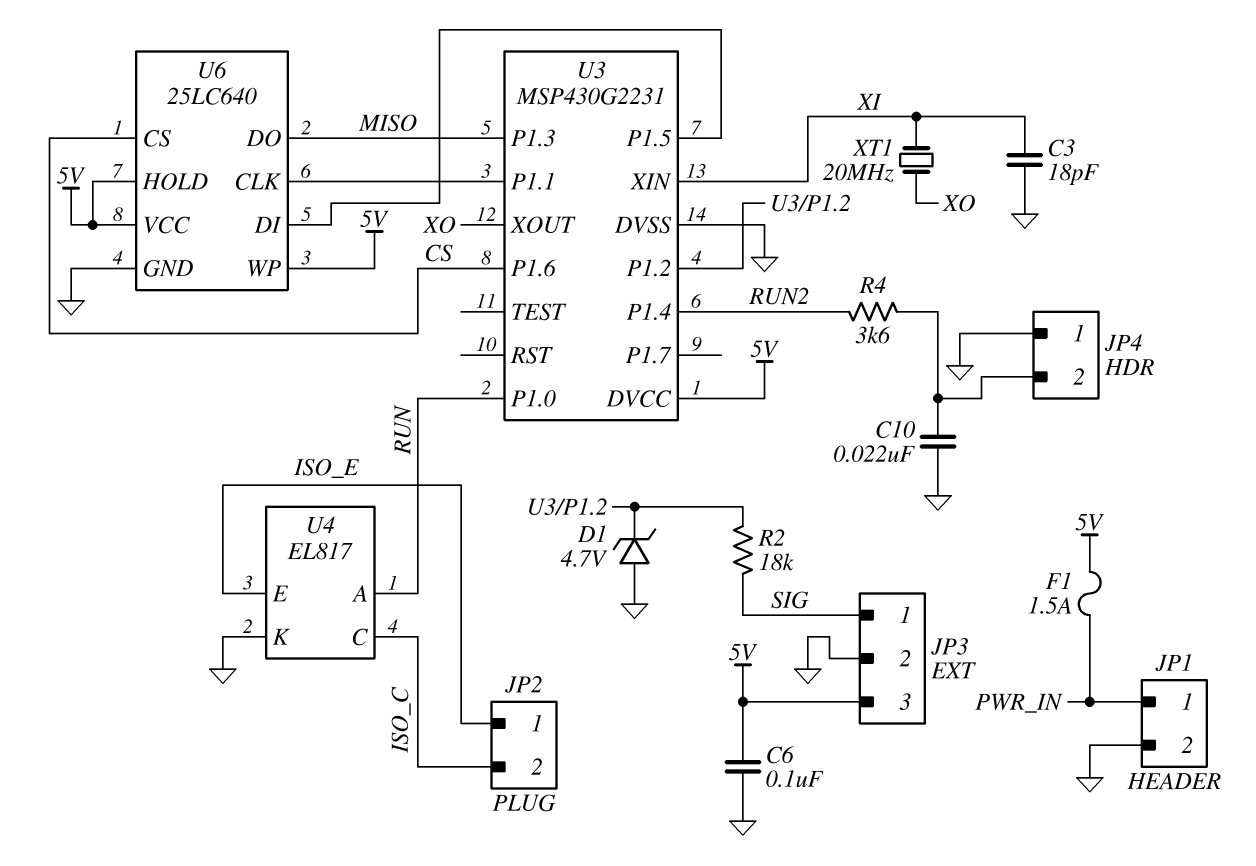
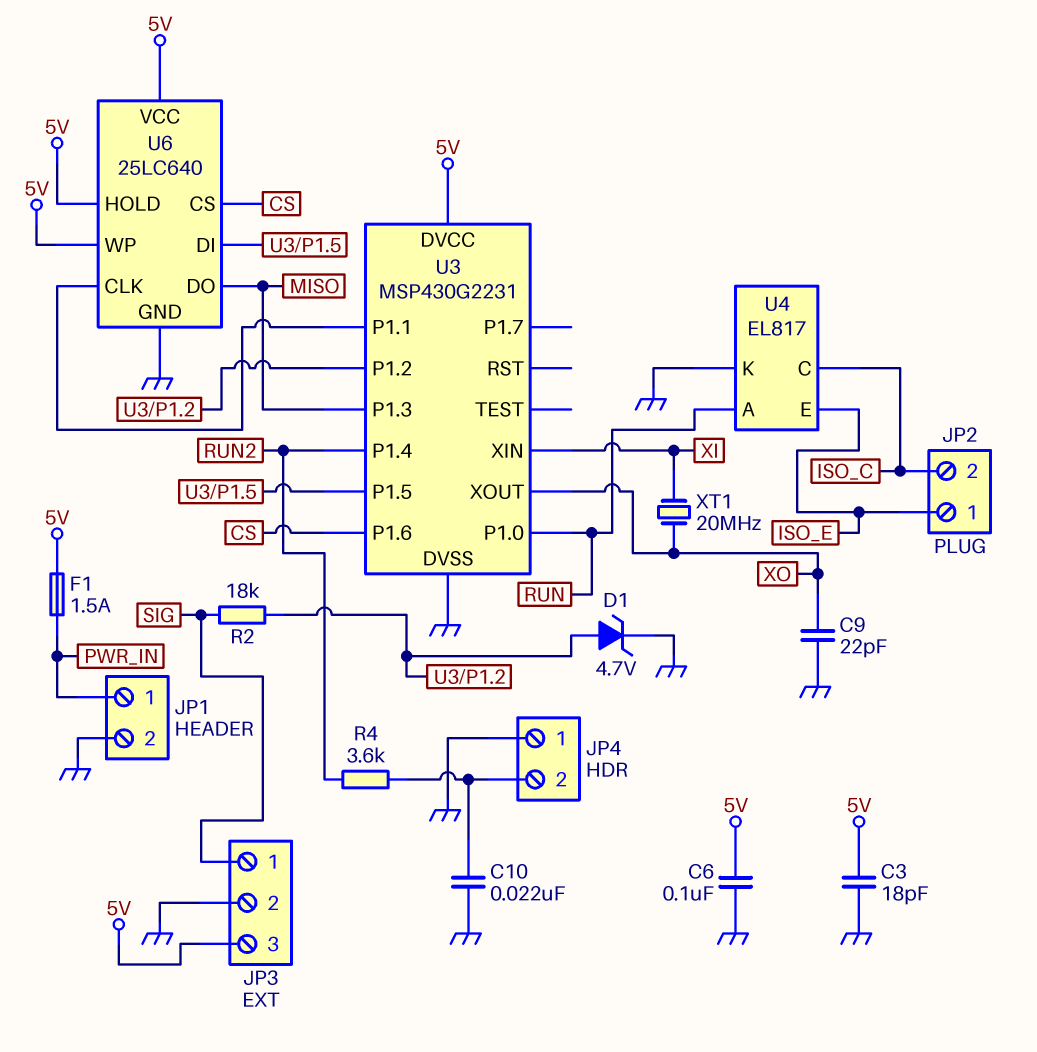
C3: 18pF (GND, XI) -> 18pF (5V, GND)
C9: none -> 22pF (GND, XO)
D1: zener 4.7V (A GND, K U3/P1.2) -> zener 4.7V (A U3/P1.2, K GND)

